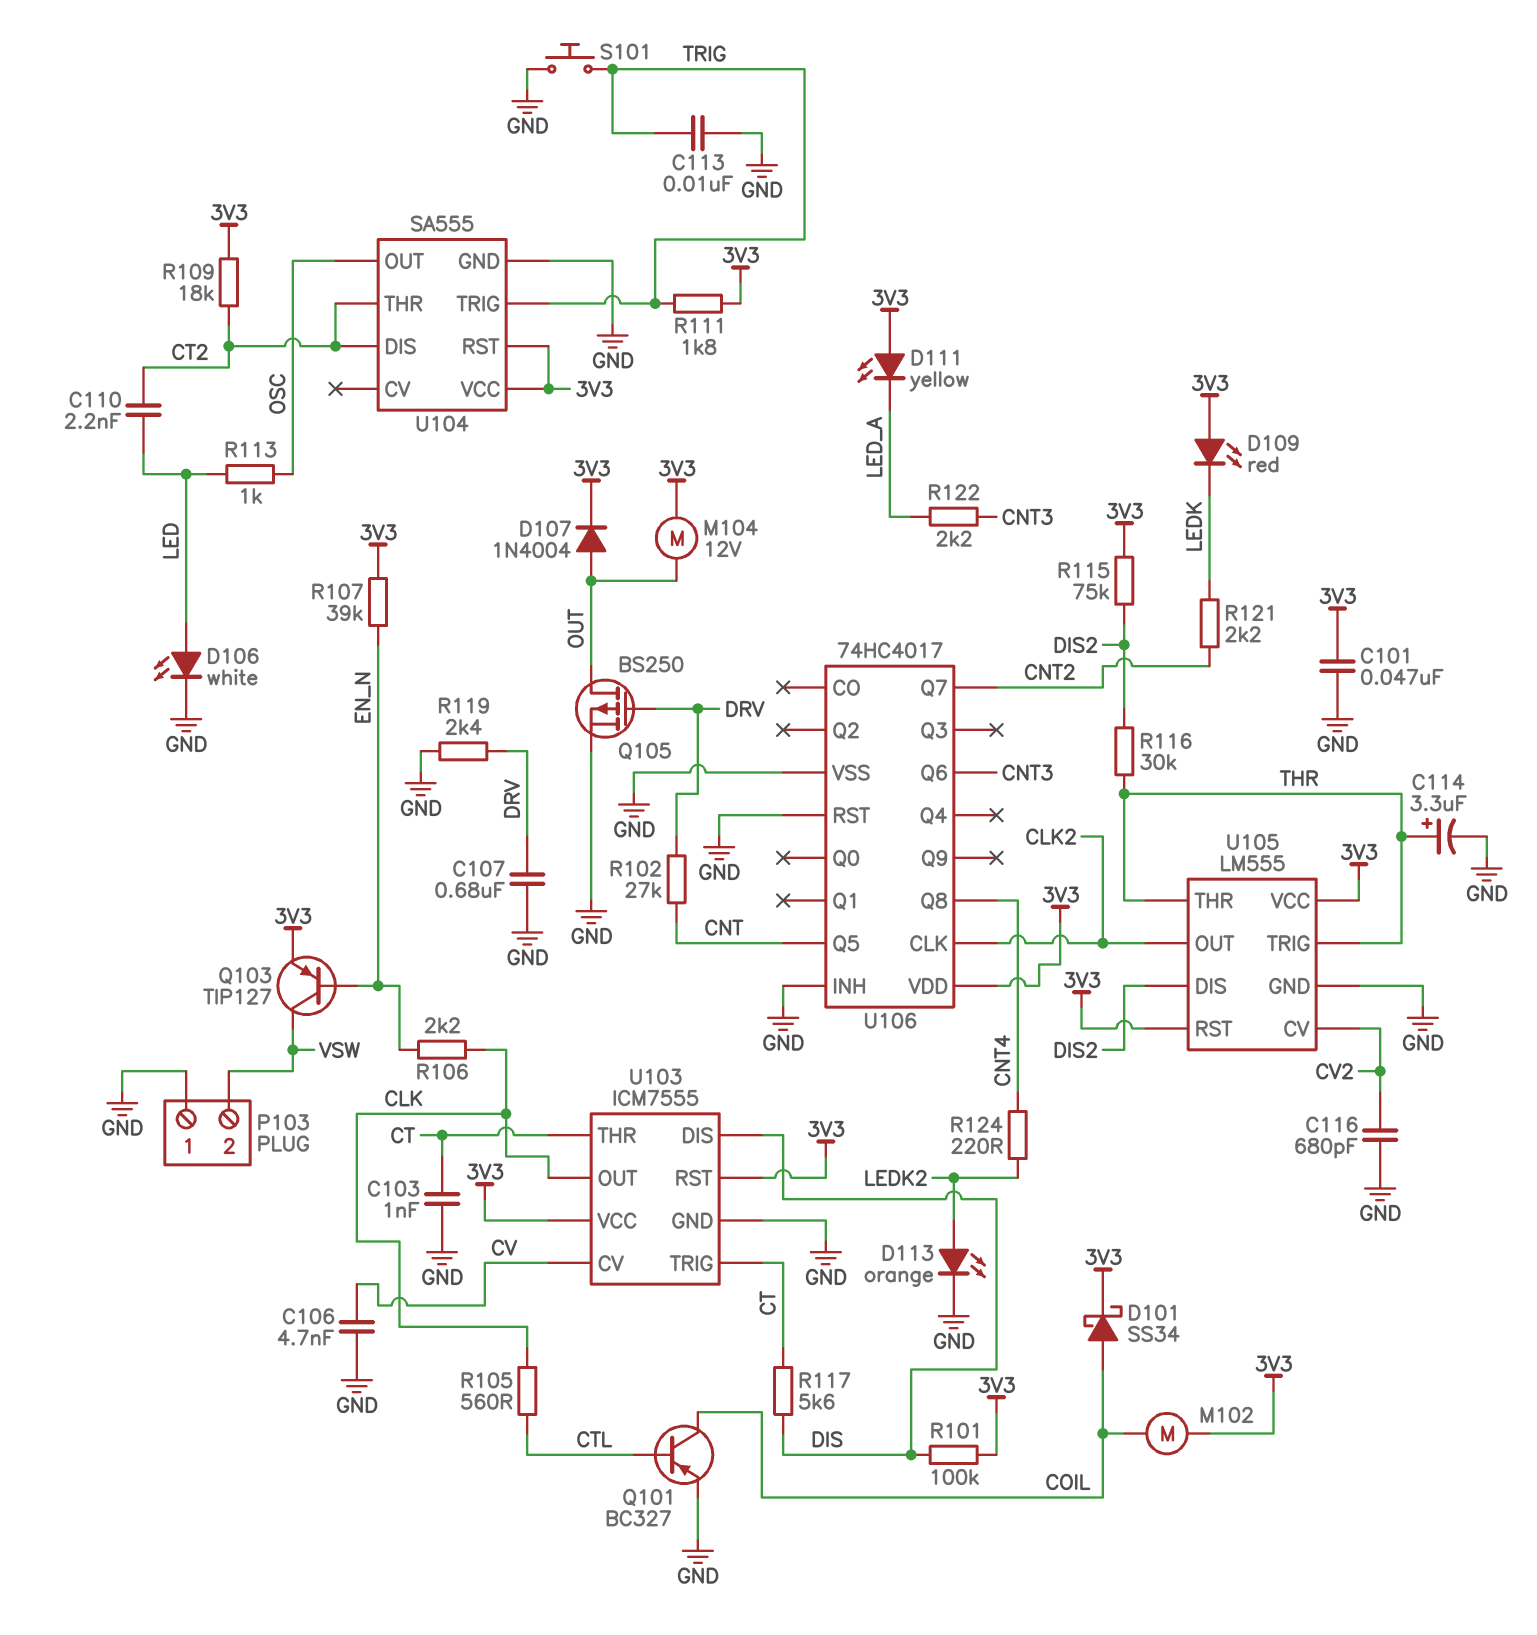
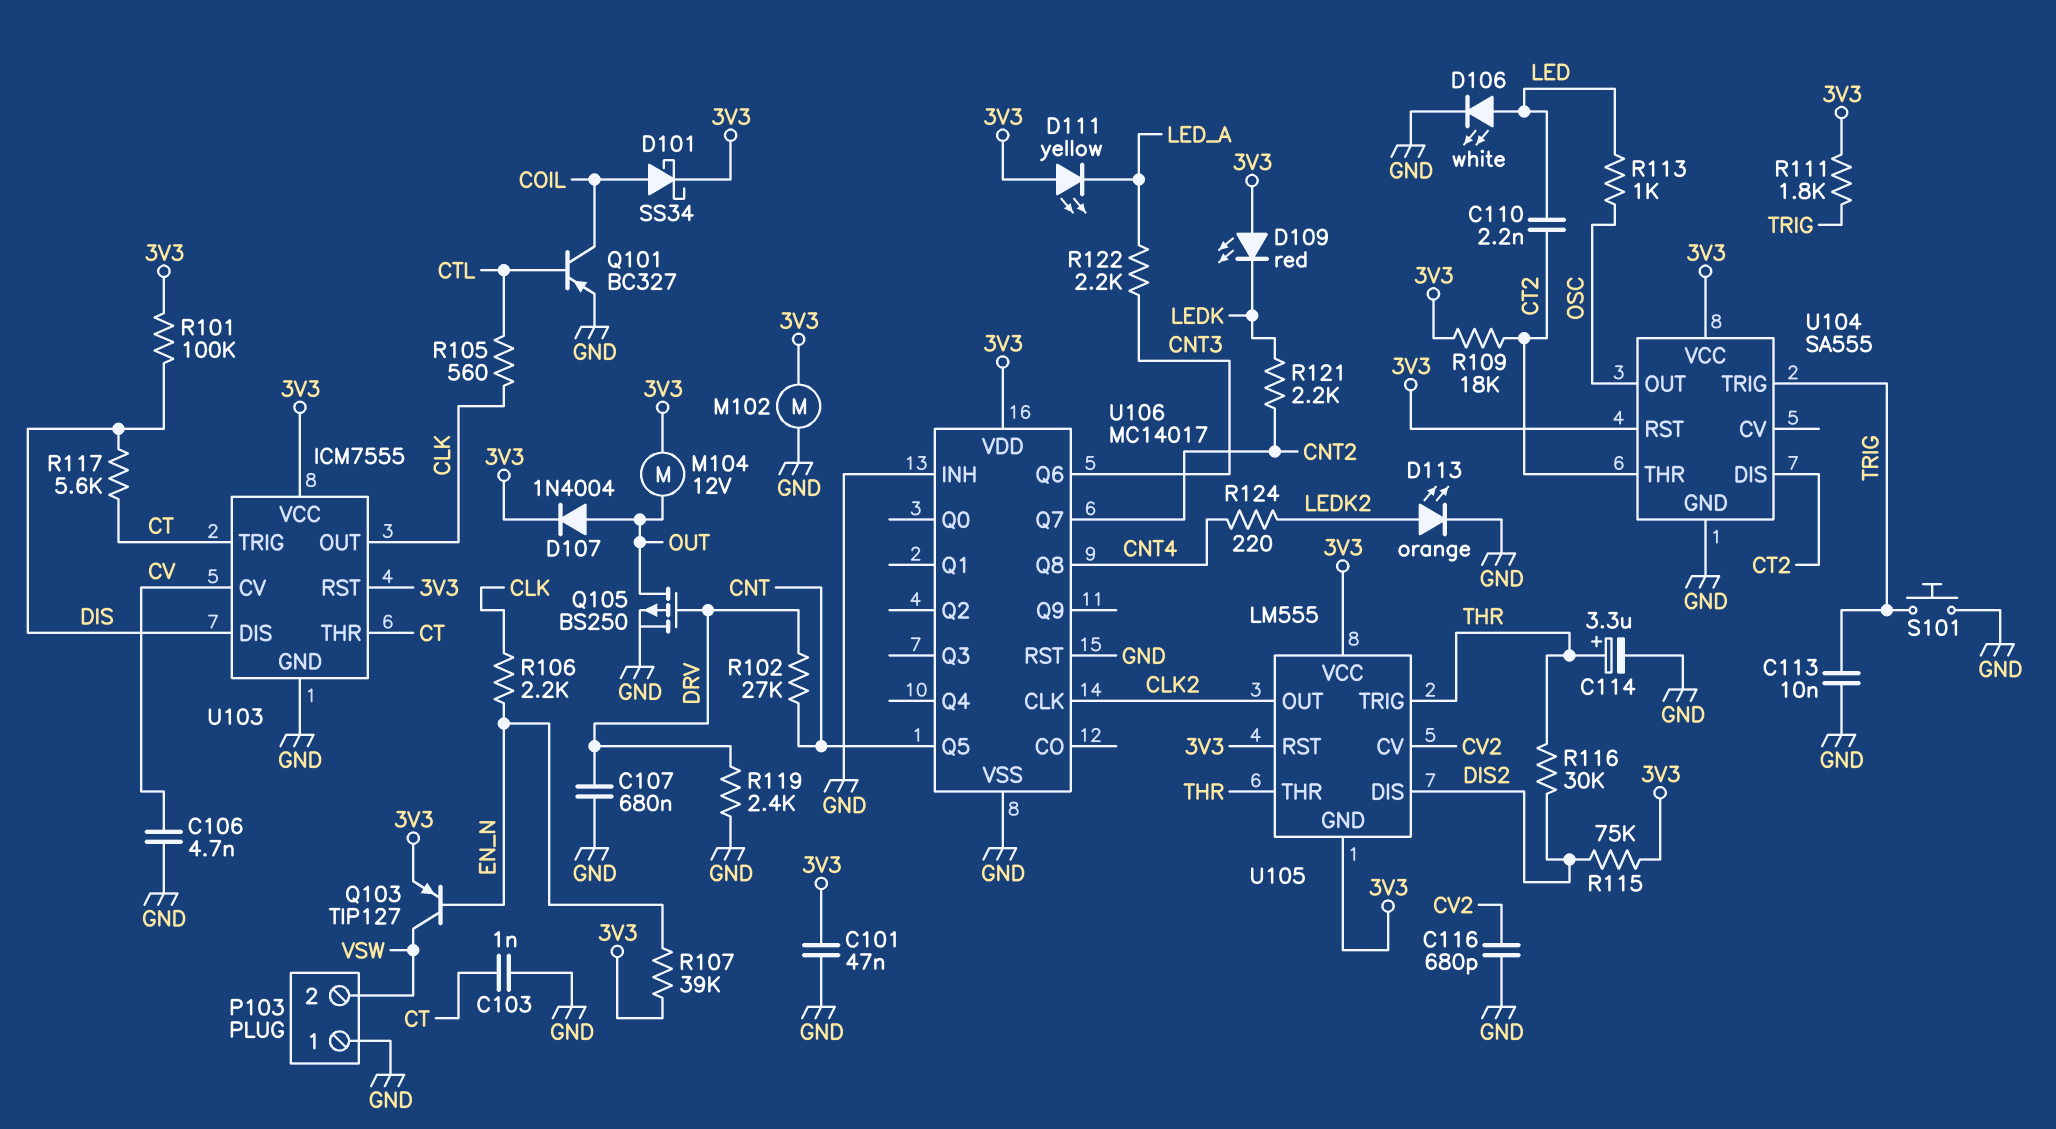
M102: motor (3V3, COIL) -> motor (3V3, GND)
U105 pin GND: GND -> 3V3
U106: 74HC4017 -> MC14017

